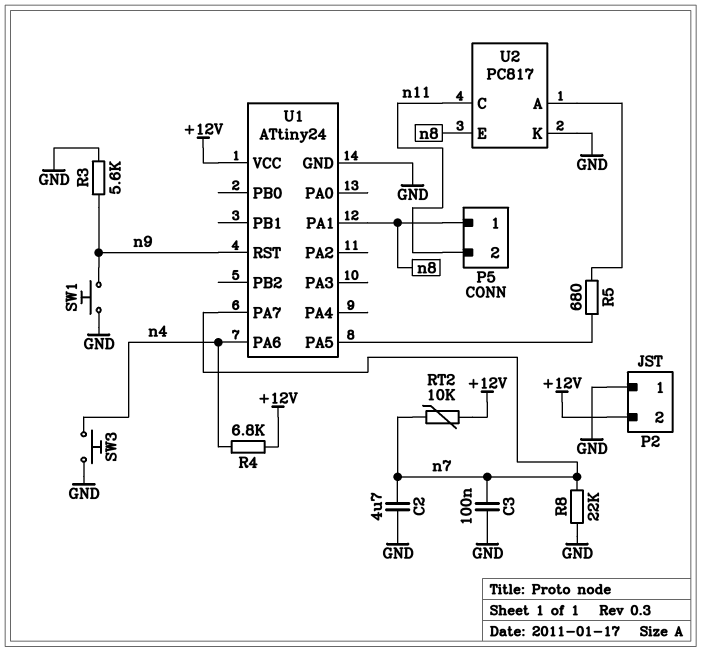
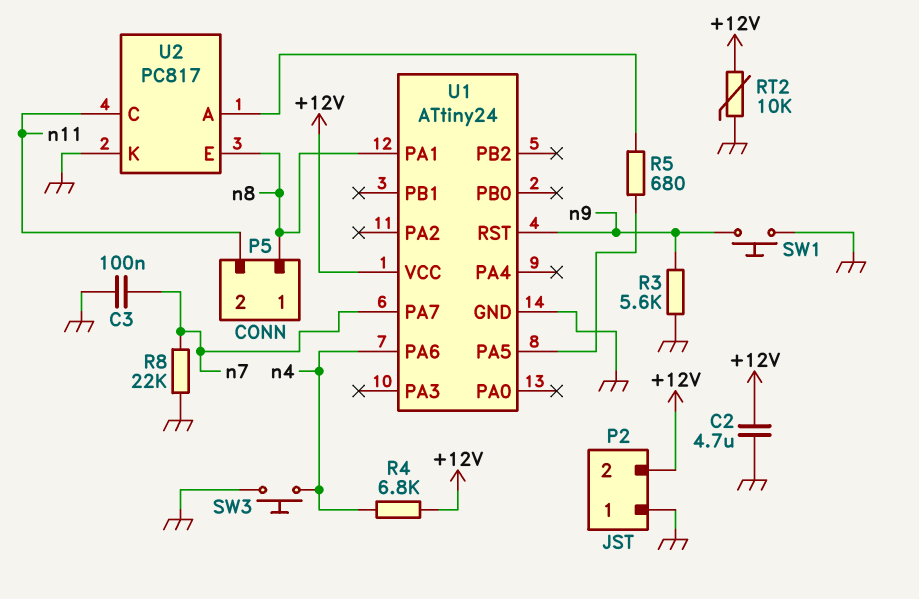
C2: 4.7uF (GND, n7) -> 4.7uF (+12V, GND)
RT2: 10k (+12V, n7) -> 10k (+12V, GND)

